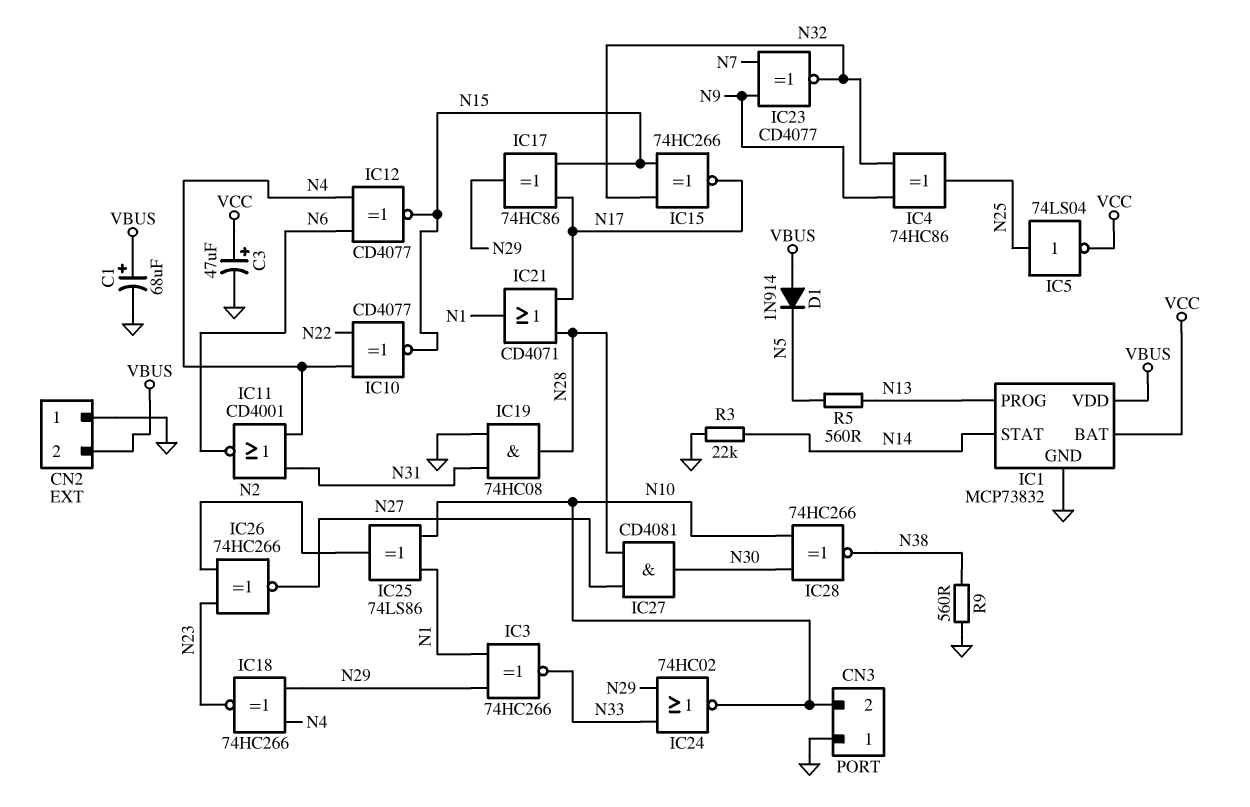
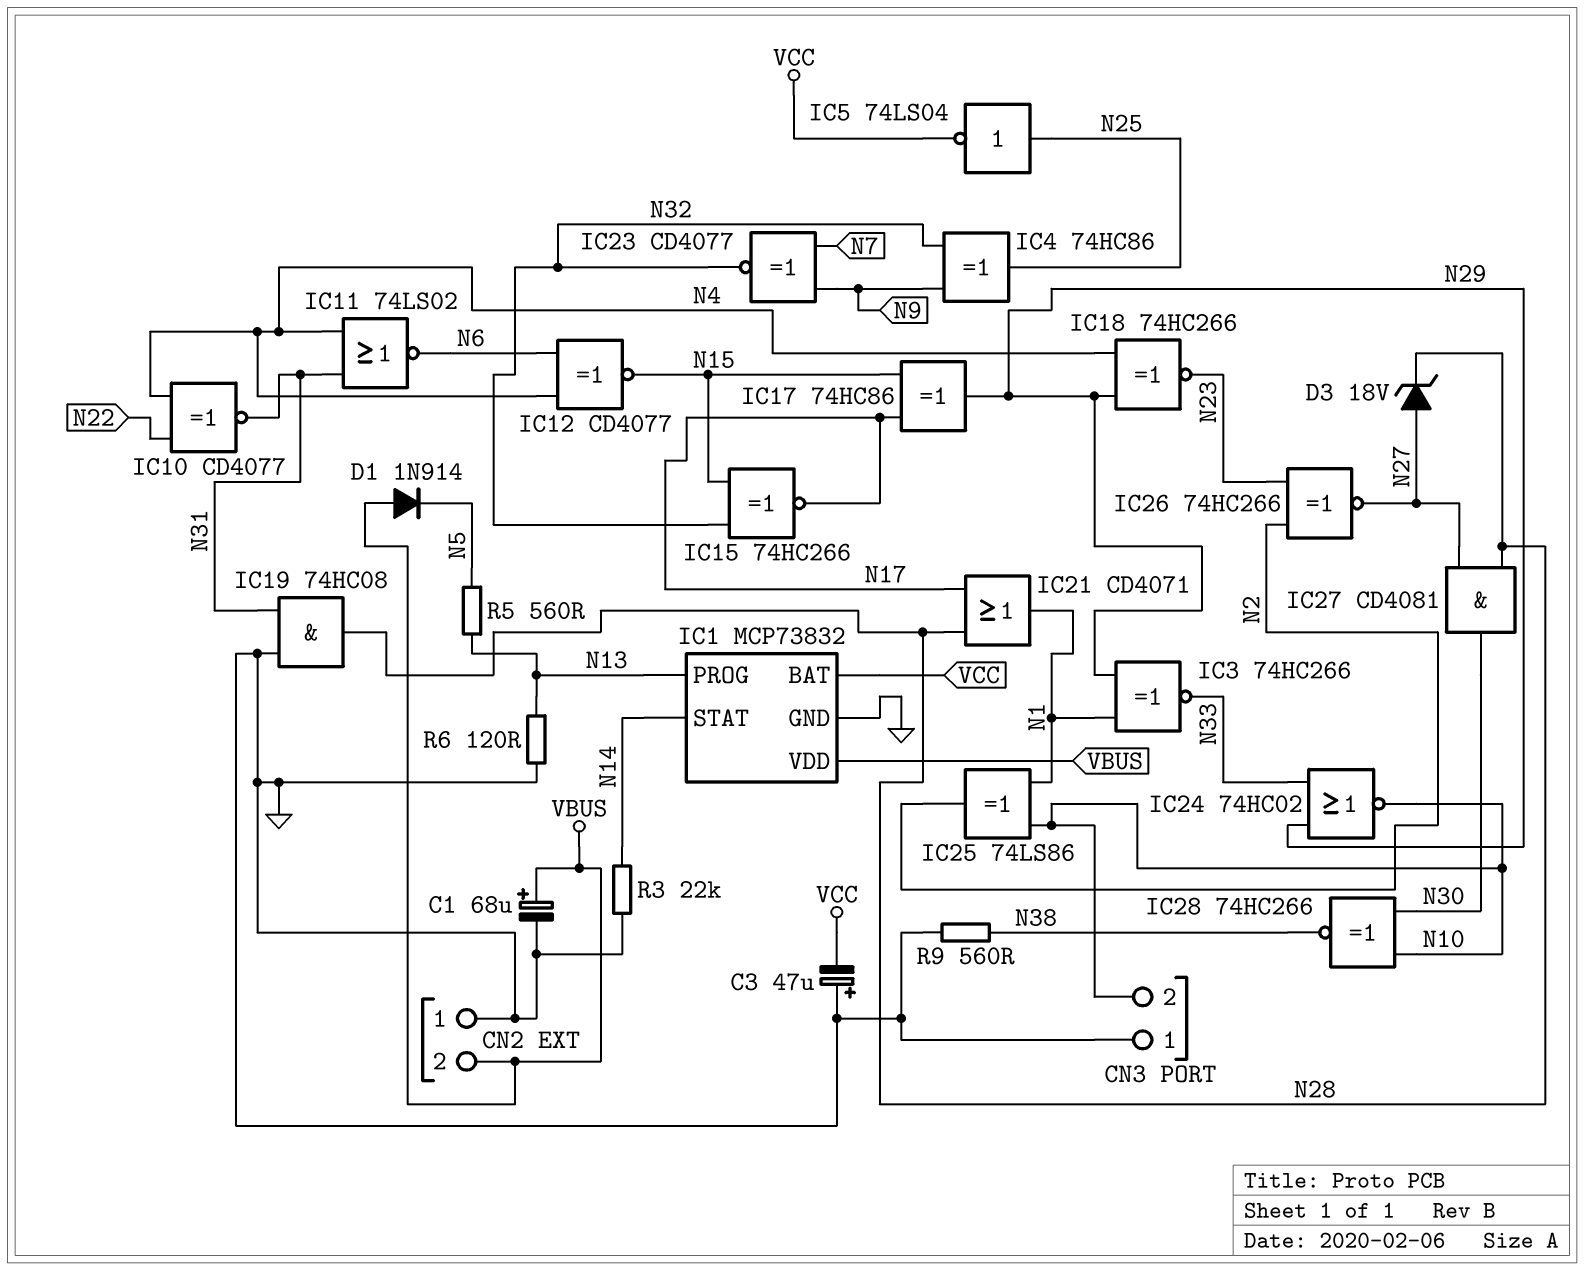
C3: 47uF (plus VCC, minus GND) -> 47uF (plus GND, minus VCC)
D3: none -> zener 18V (A N27, K N28)
IC10: XNOR CD4077 (in N4, in N22, out N15) -> XNOR CD4077 (in N4, in N22, out N31)
IC11: NOR CD4001 (in N4, in N31, out N6) -> NOR 74LS02 (in N4, in N31, out N6)
R6: none -> 120 (GND, N13)

